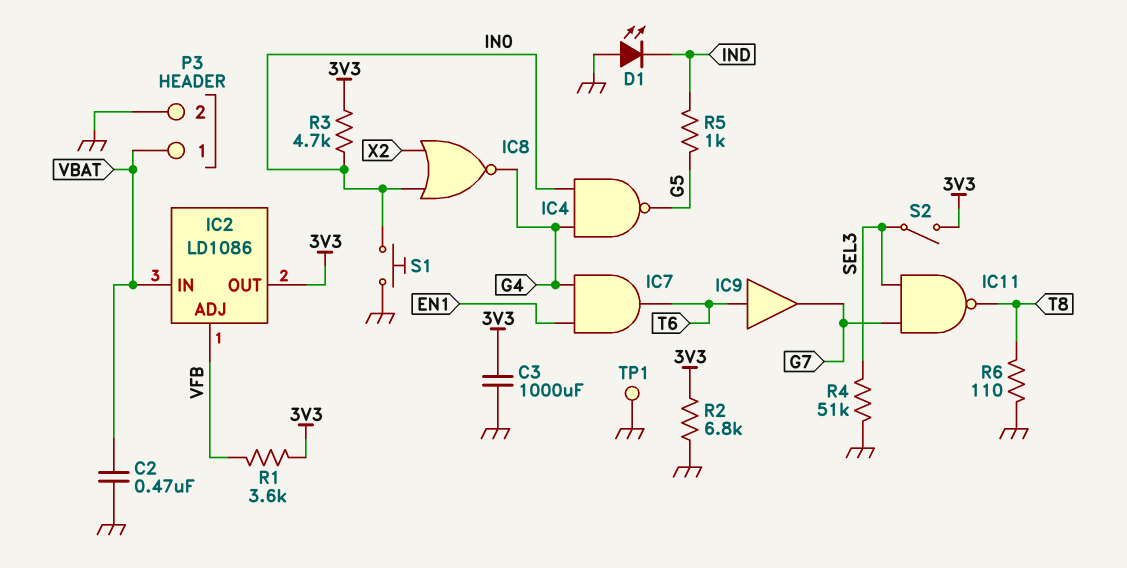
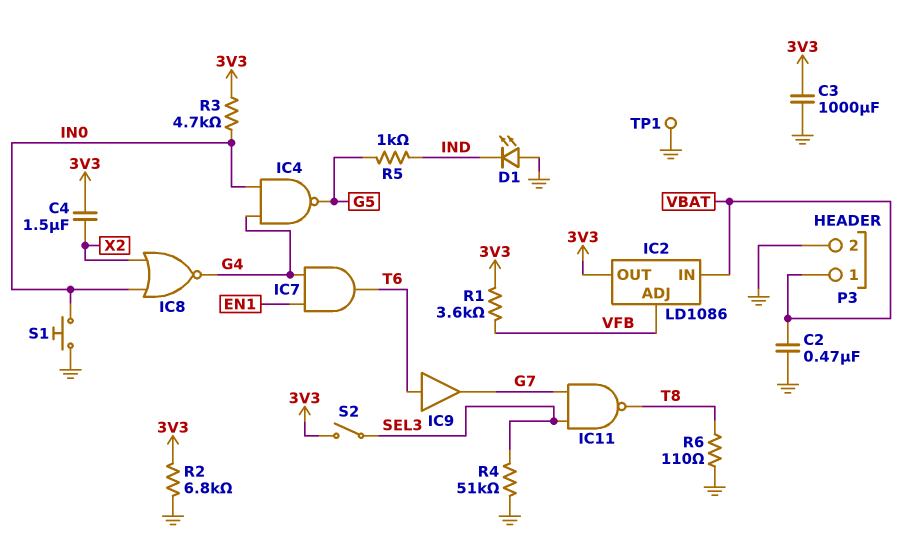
C4: none -> 1.5uF (3V3, X2)

